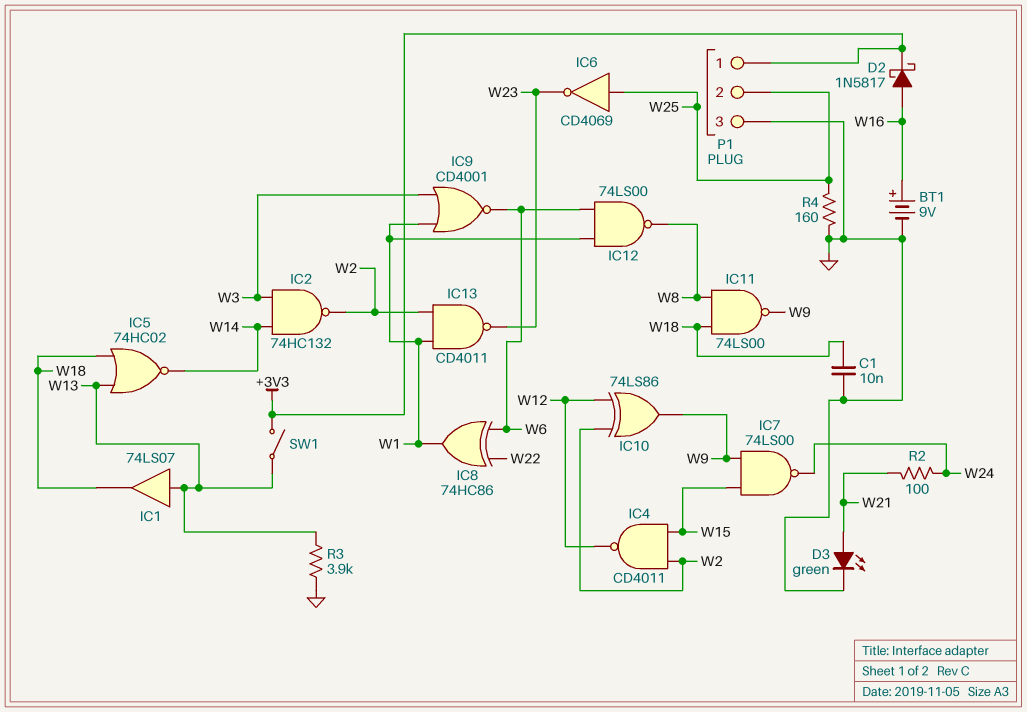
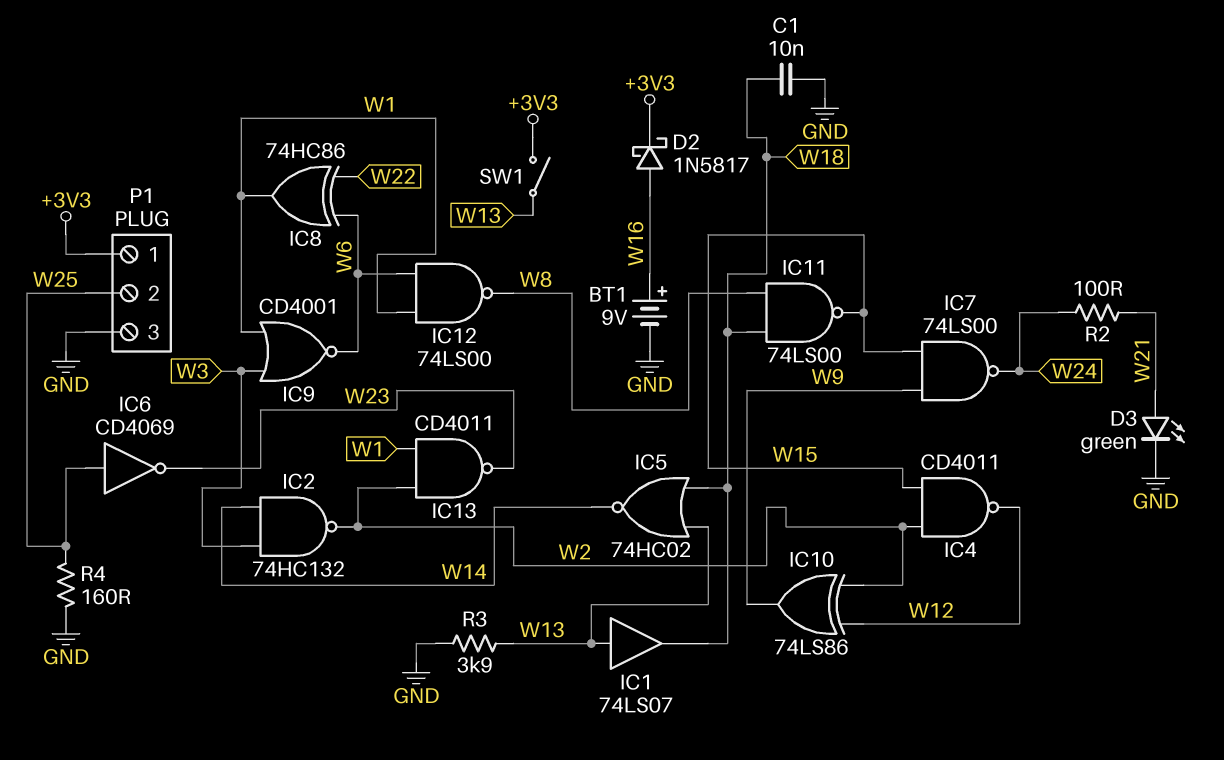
IC11: NAND 74LS00 (in W8, in W18, out W9) -> NAND 74LS00 (in W8, in W18, out W15)

